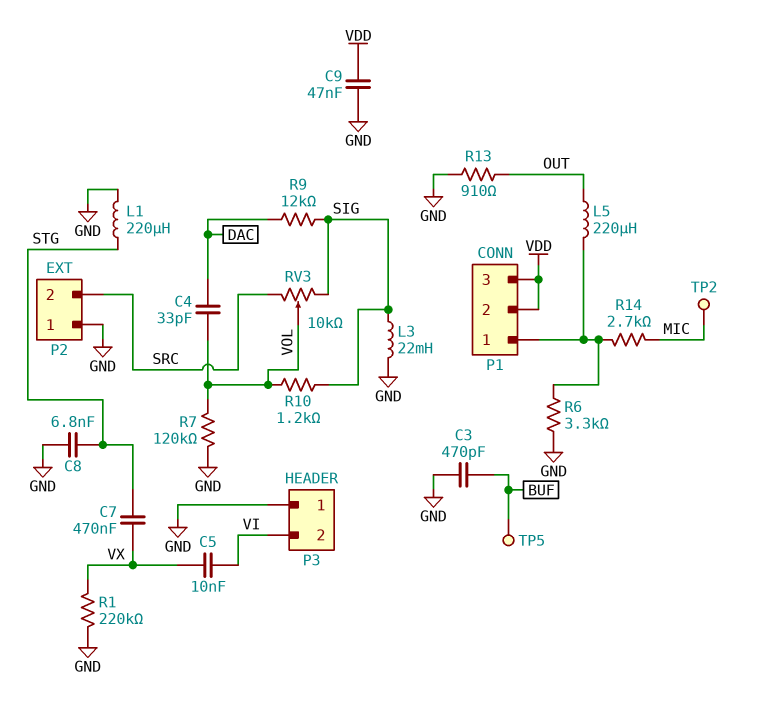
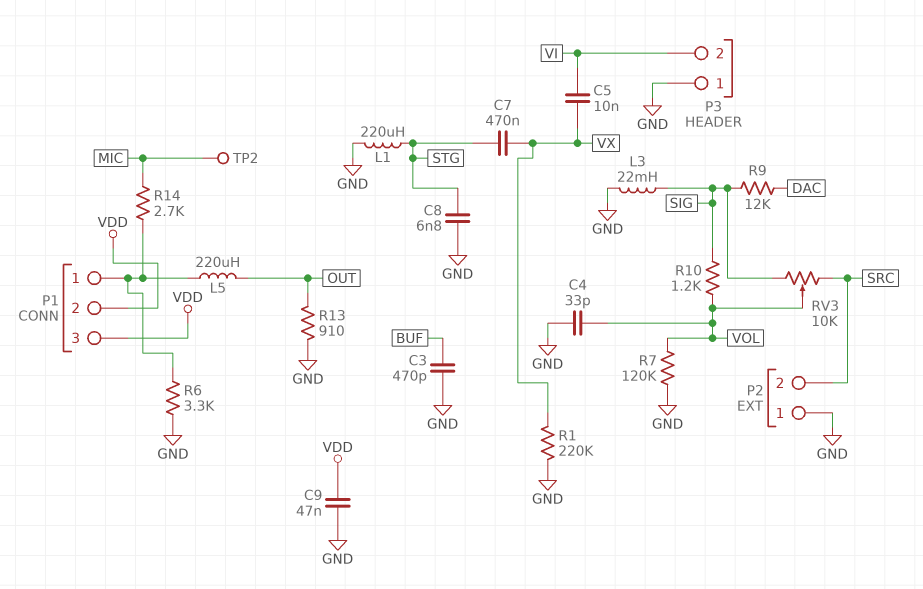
C4: 33pF (DAC, VOL) -> 33pF (GND, VOL)
TP5: test point (BUF) -> none

